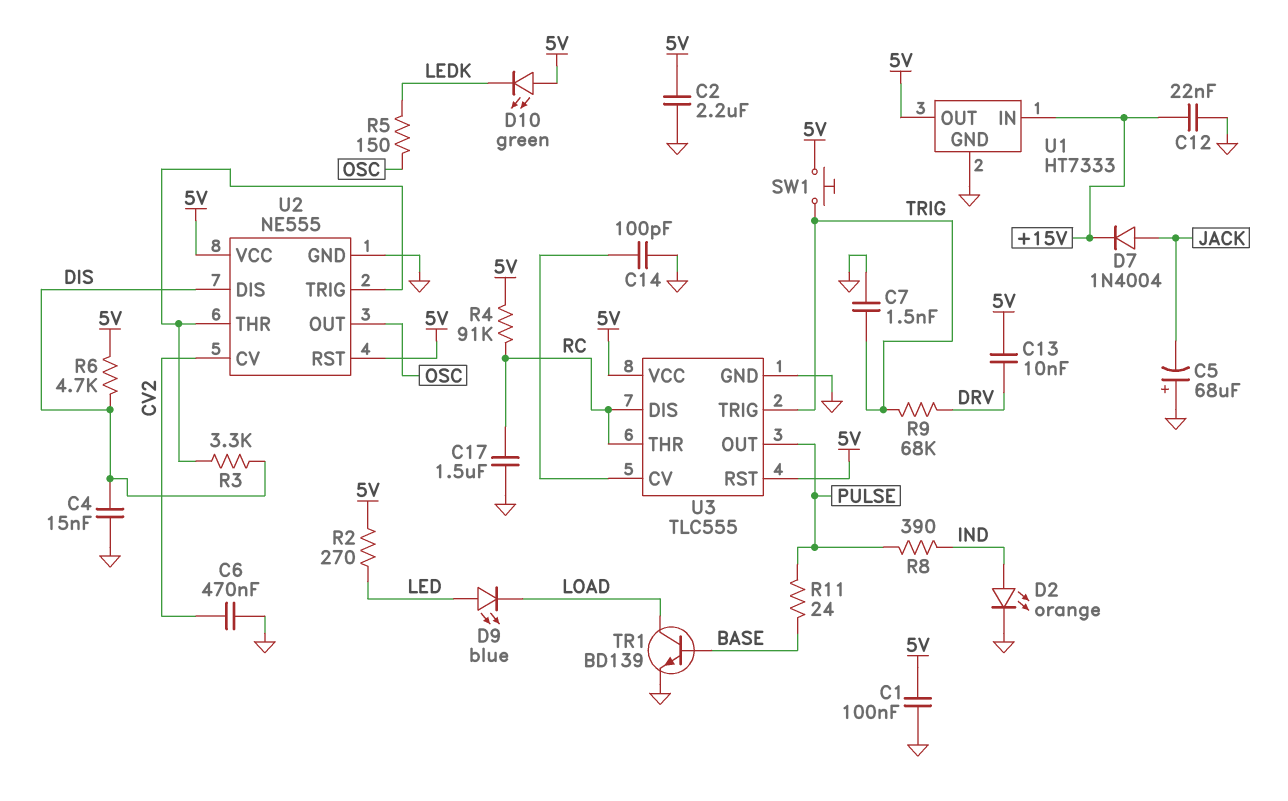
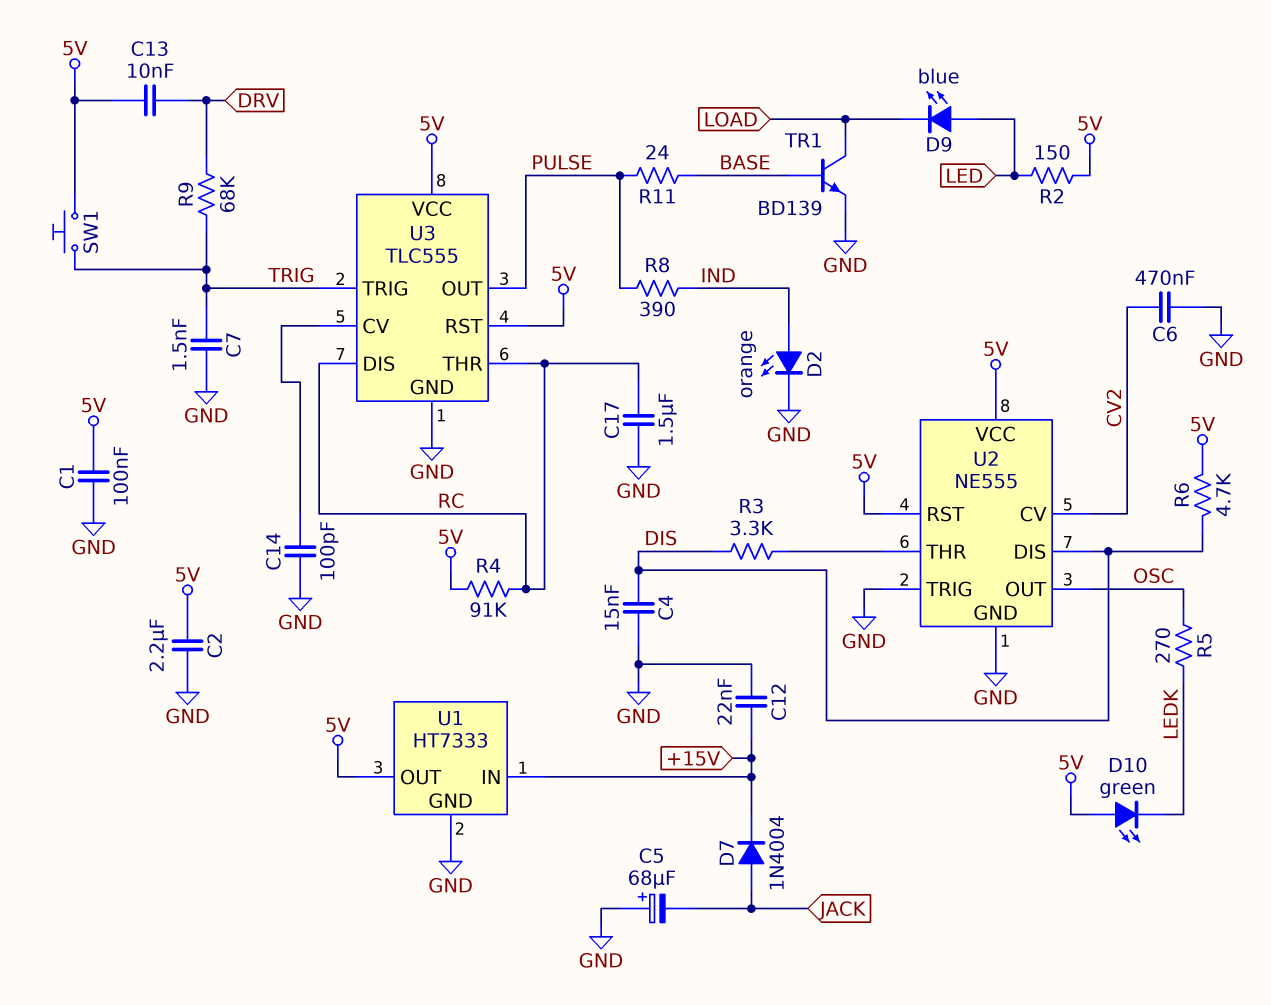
R2: 270 (5V, LED) -> 150 (5V, LED)
R5: 150 (LEDK, OSC) -> 270 (LEDK, OSC)
U2 pin TRIG: U2/THR -> GND

